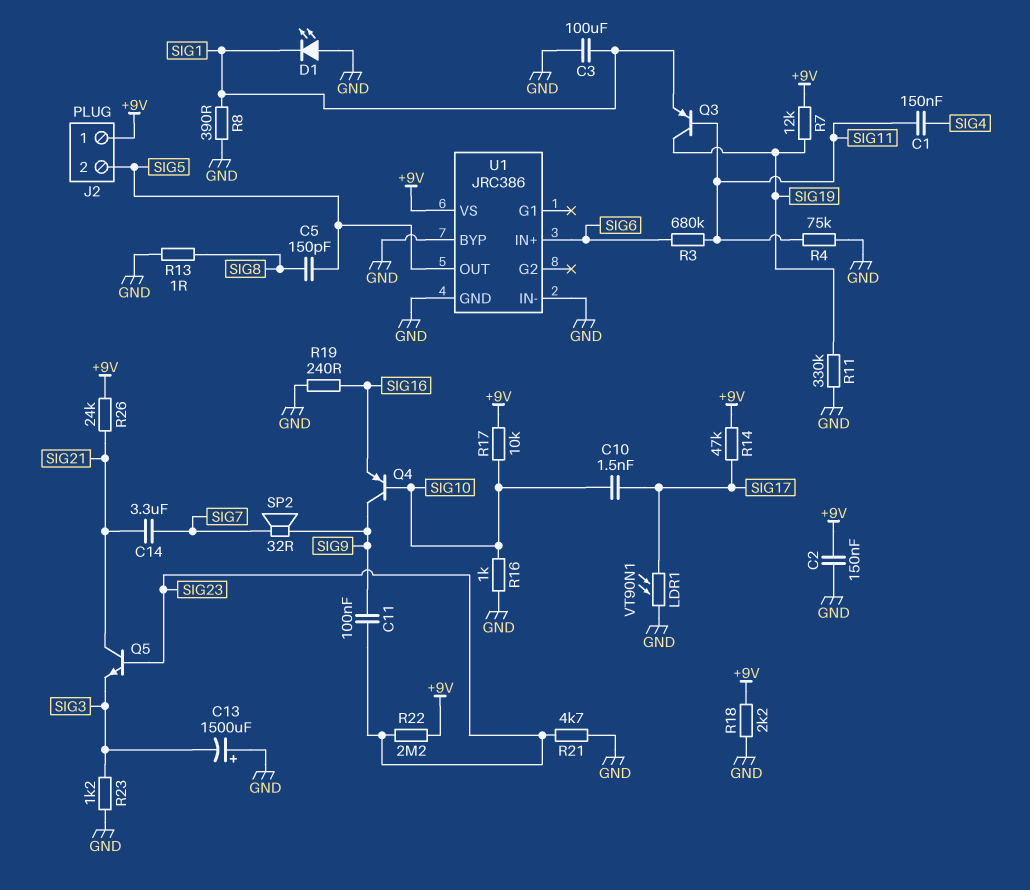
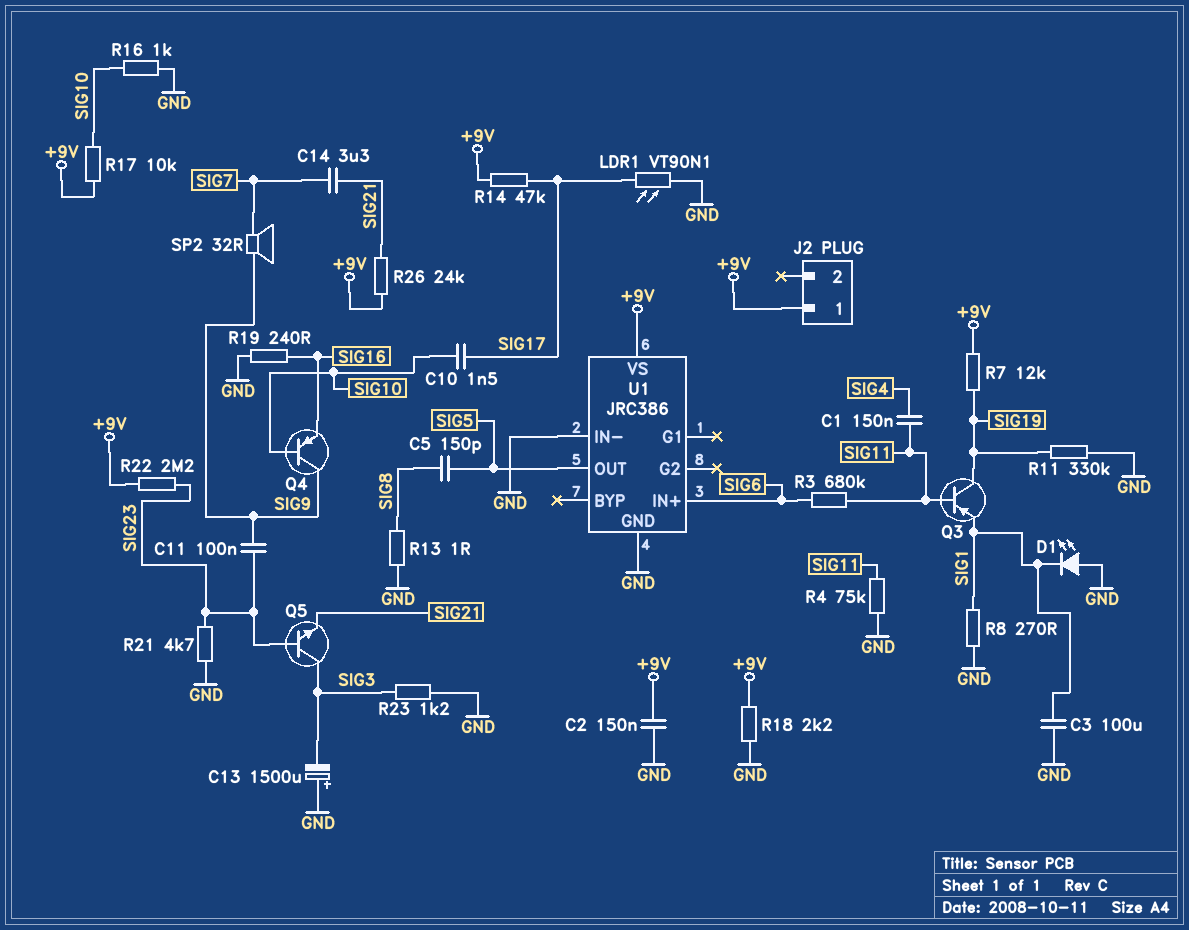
J2 pin 2: SIG5 -> none
Q5: NPN (B SIG23, C SIG21, E SIG3) -> NPN (B SIG23, C SIG3, E SIG21)
R8: 390 (GND, SIG1) -> 270 (GND, SIG1)
U1 pin BYP: GND -> none

